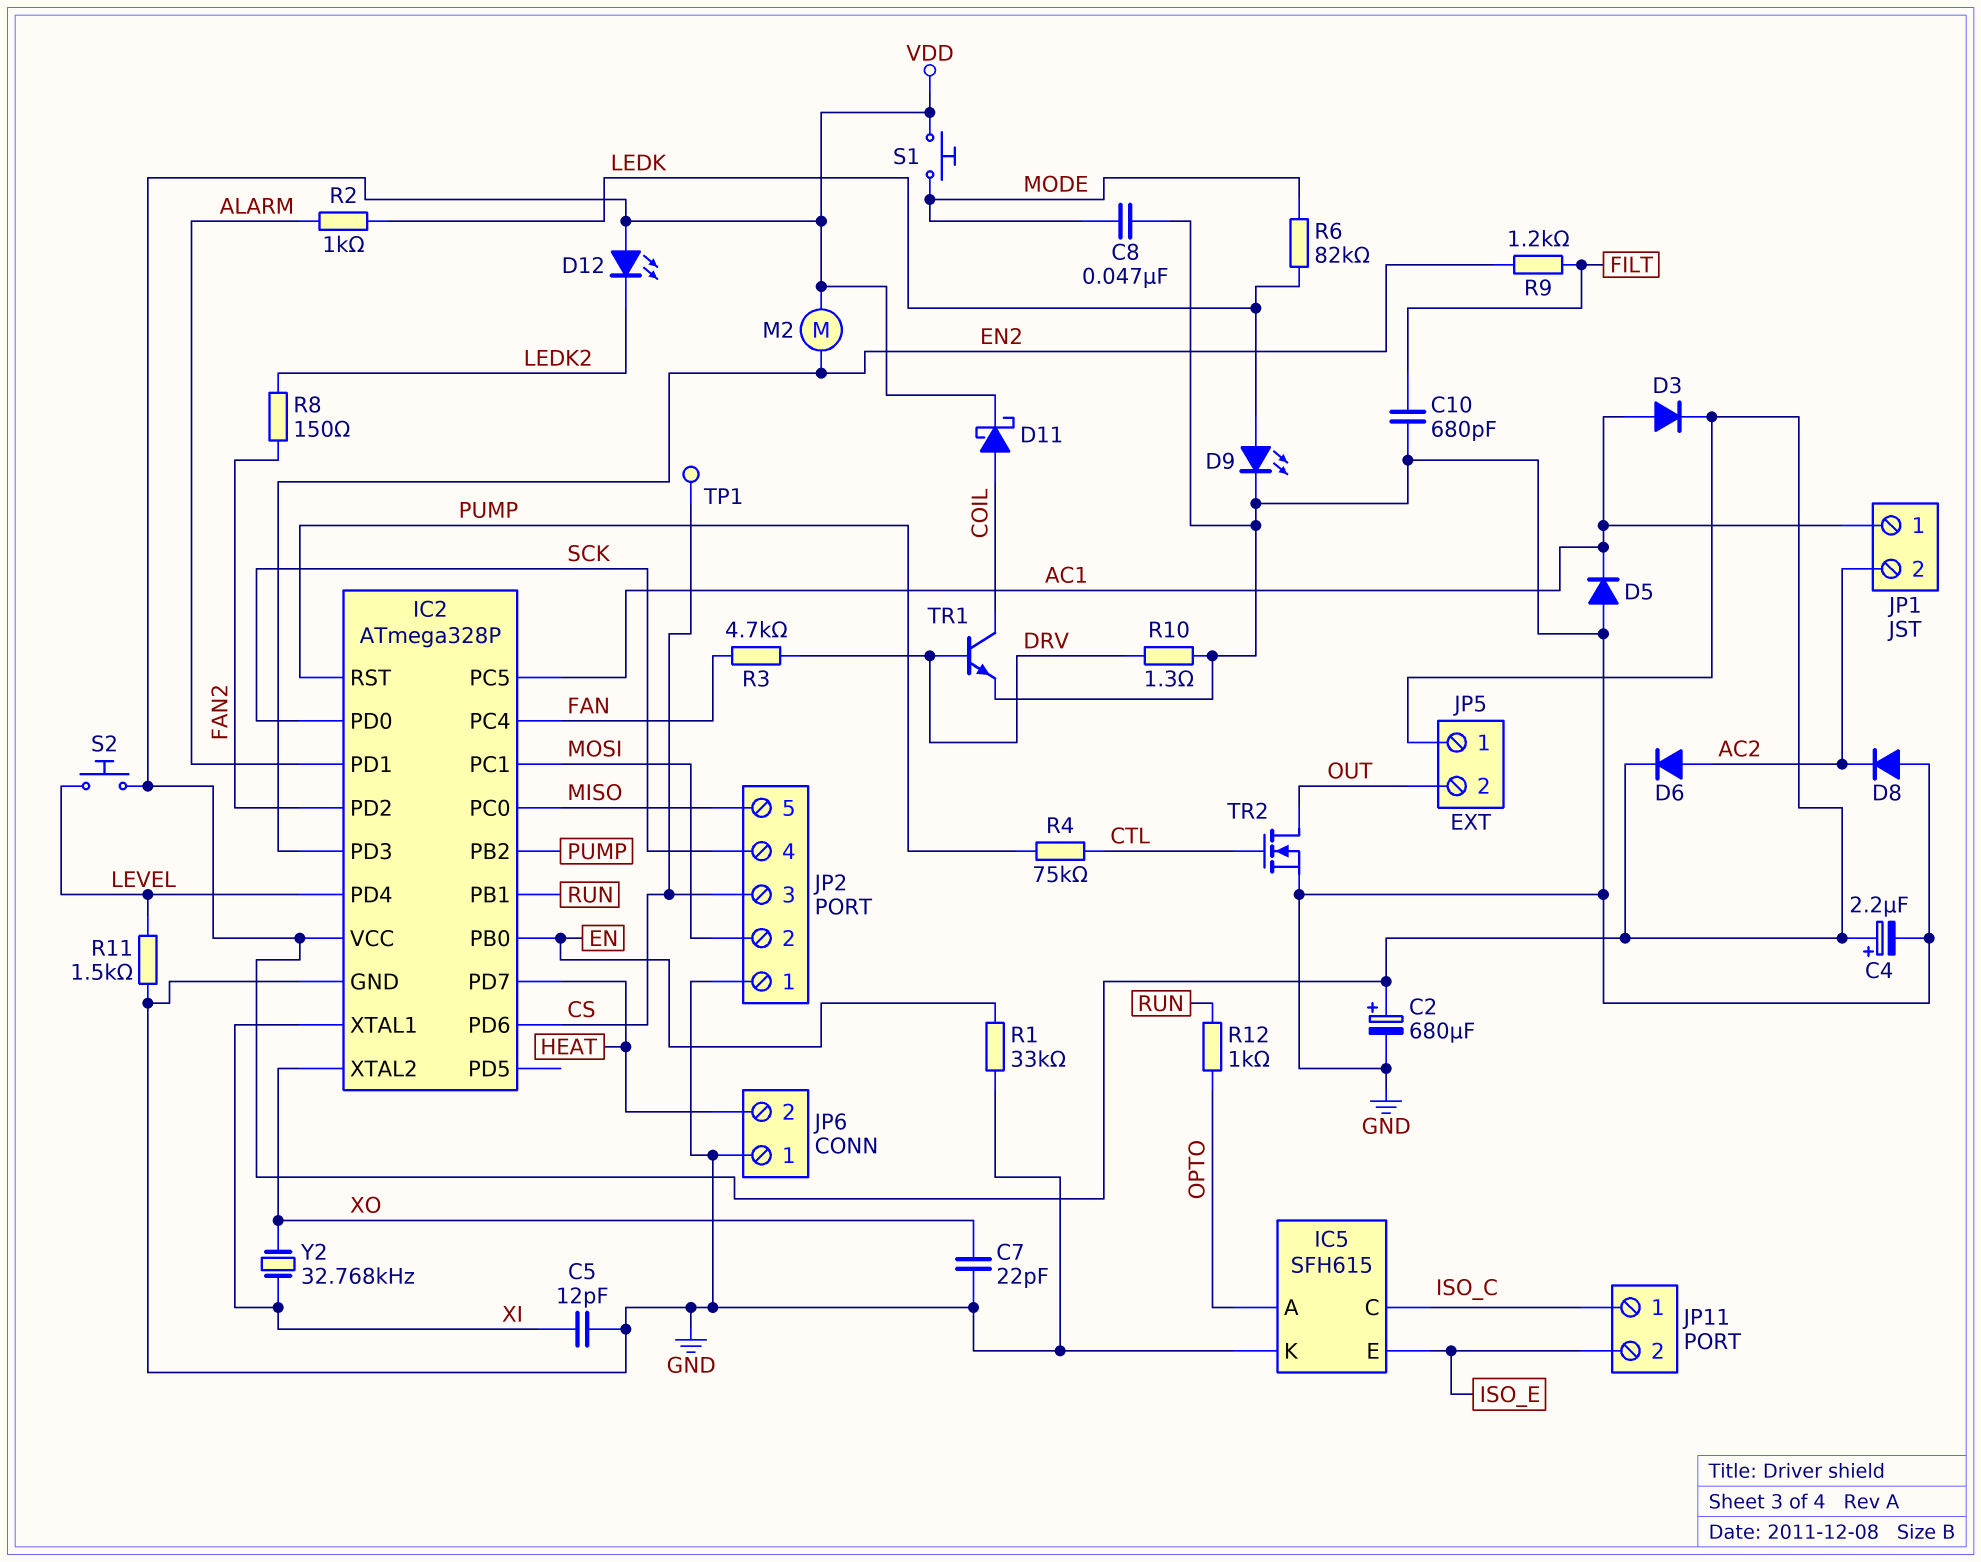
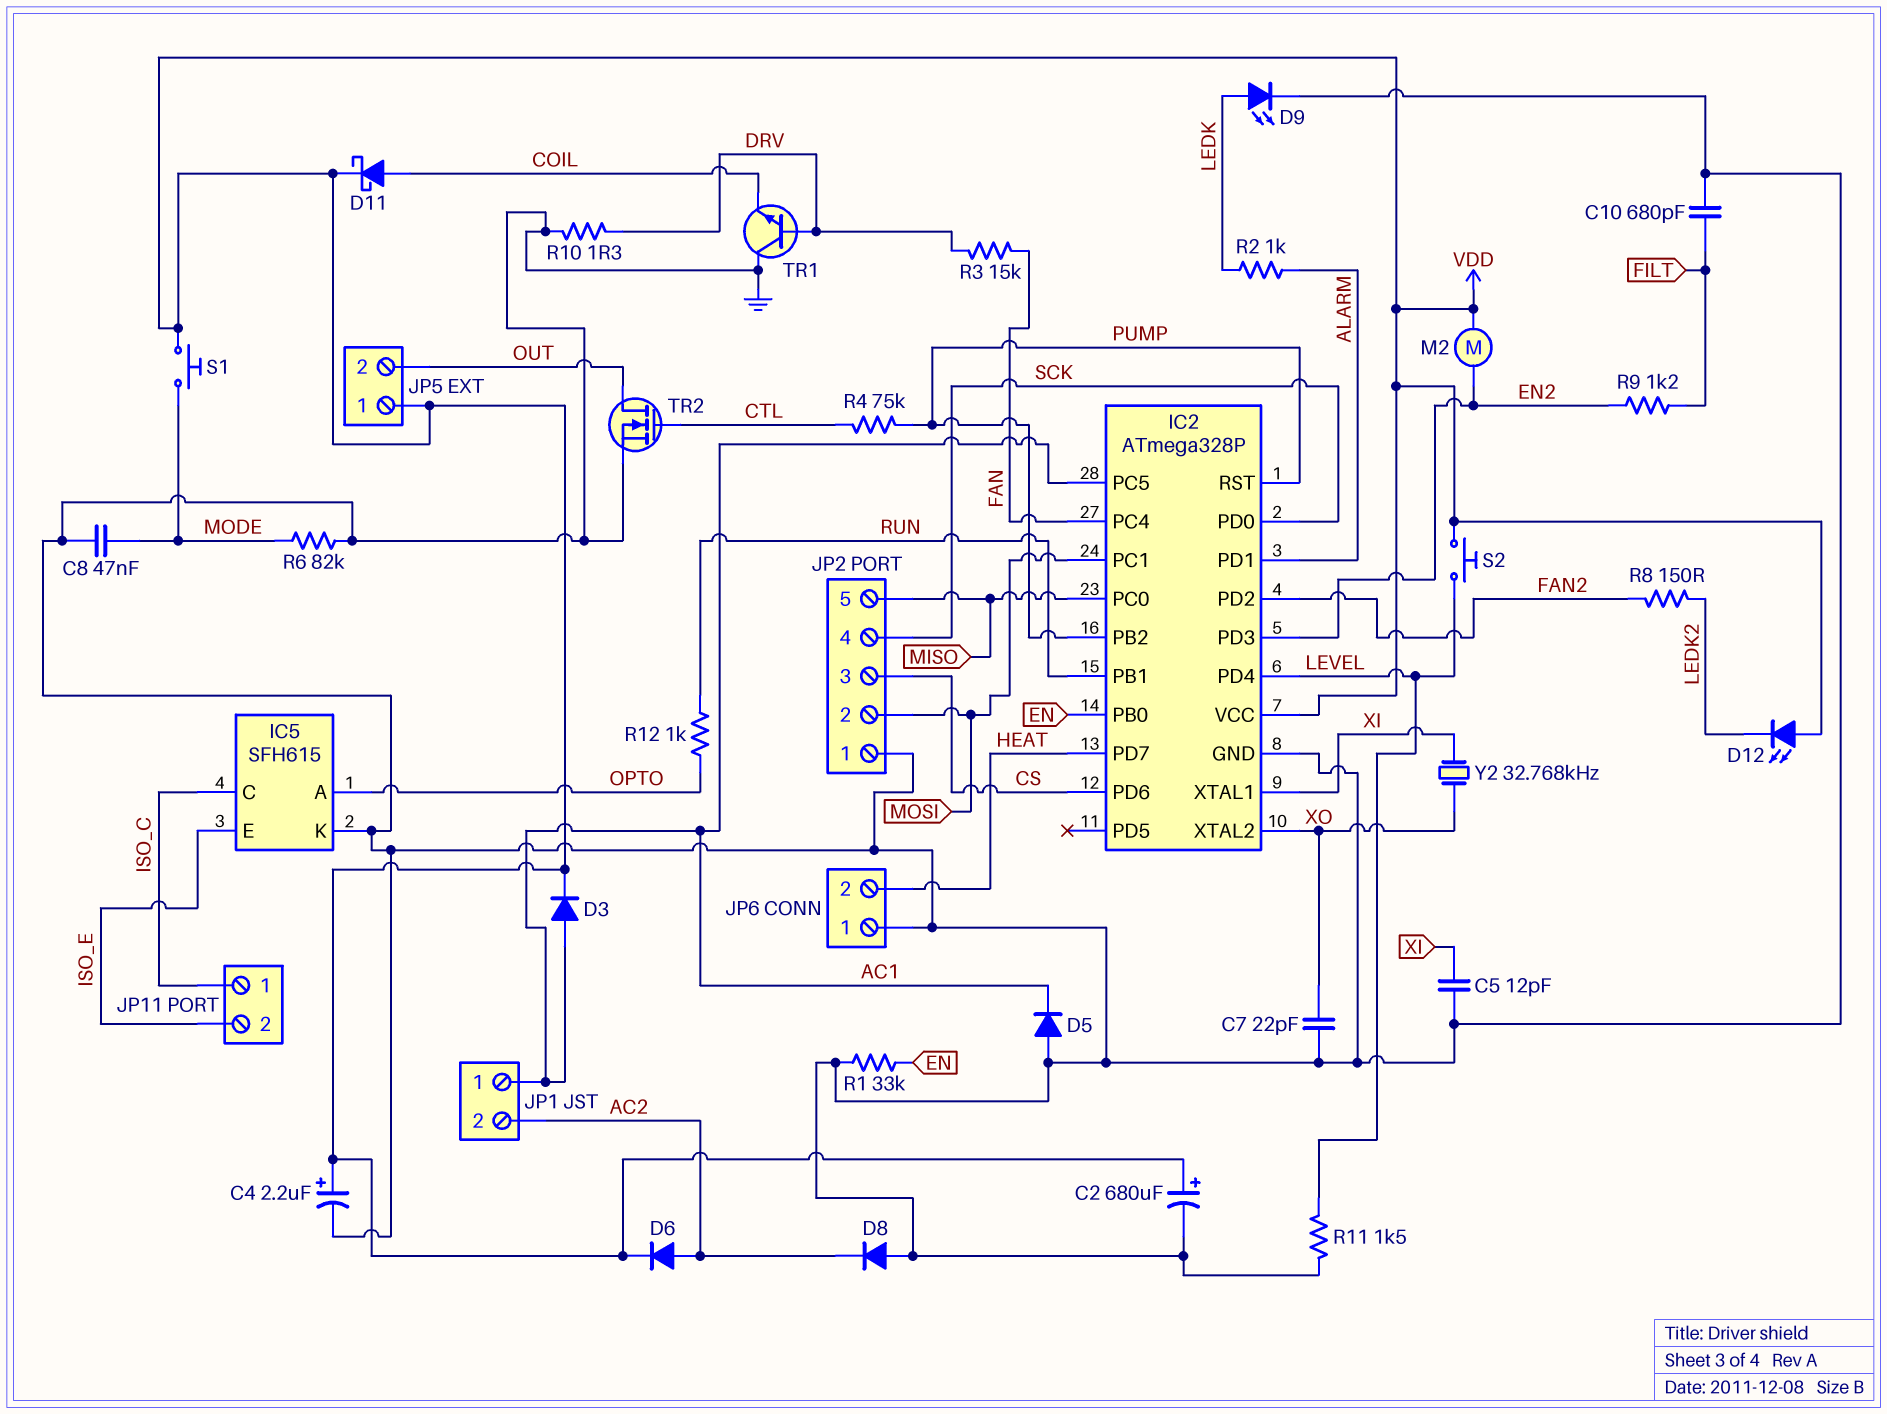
R3: 4.7k (DRV, FAN) -> 15k (DRV, FAN)
R6: 82k (LEDK, MODE) -> 82k (GND, MODE)
TP1: test point (CS) -> none
TR1: NPN (B DRV, C COIL, E GND) -> NPN (B DRV, C GND, E COIL)

